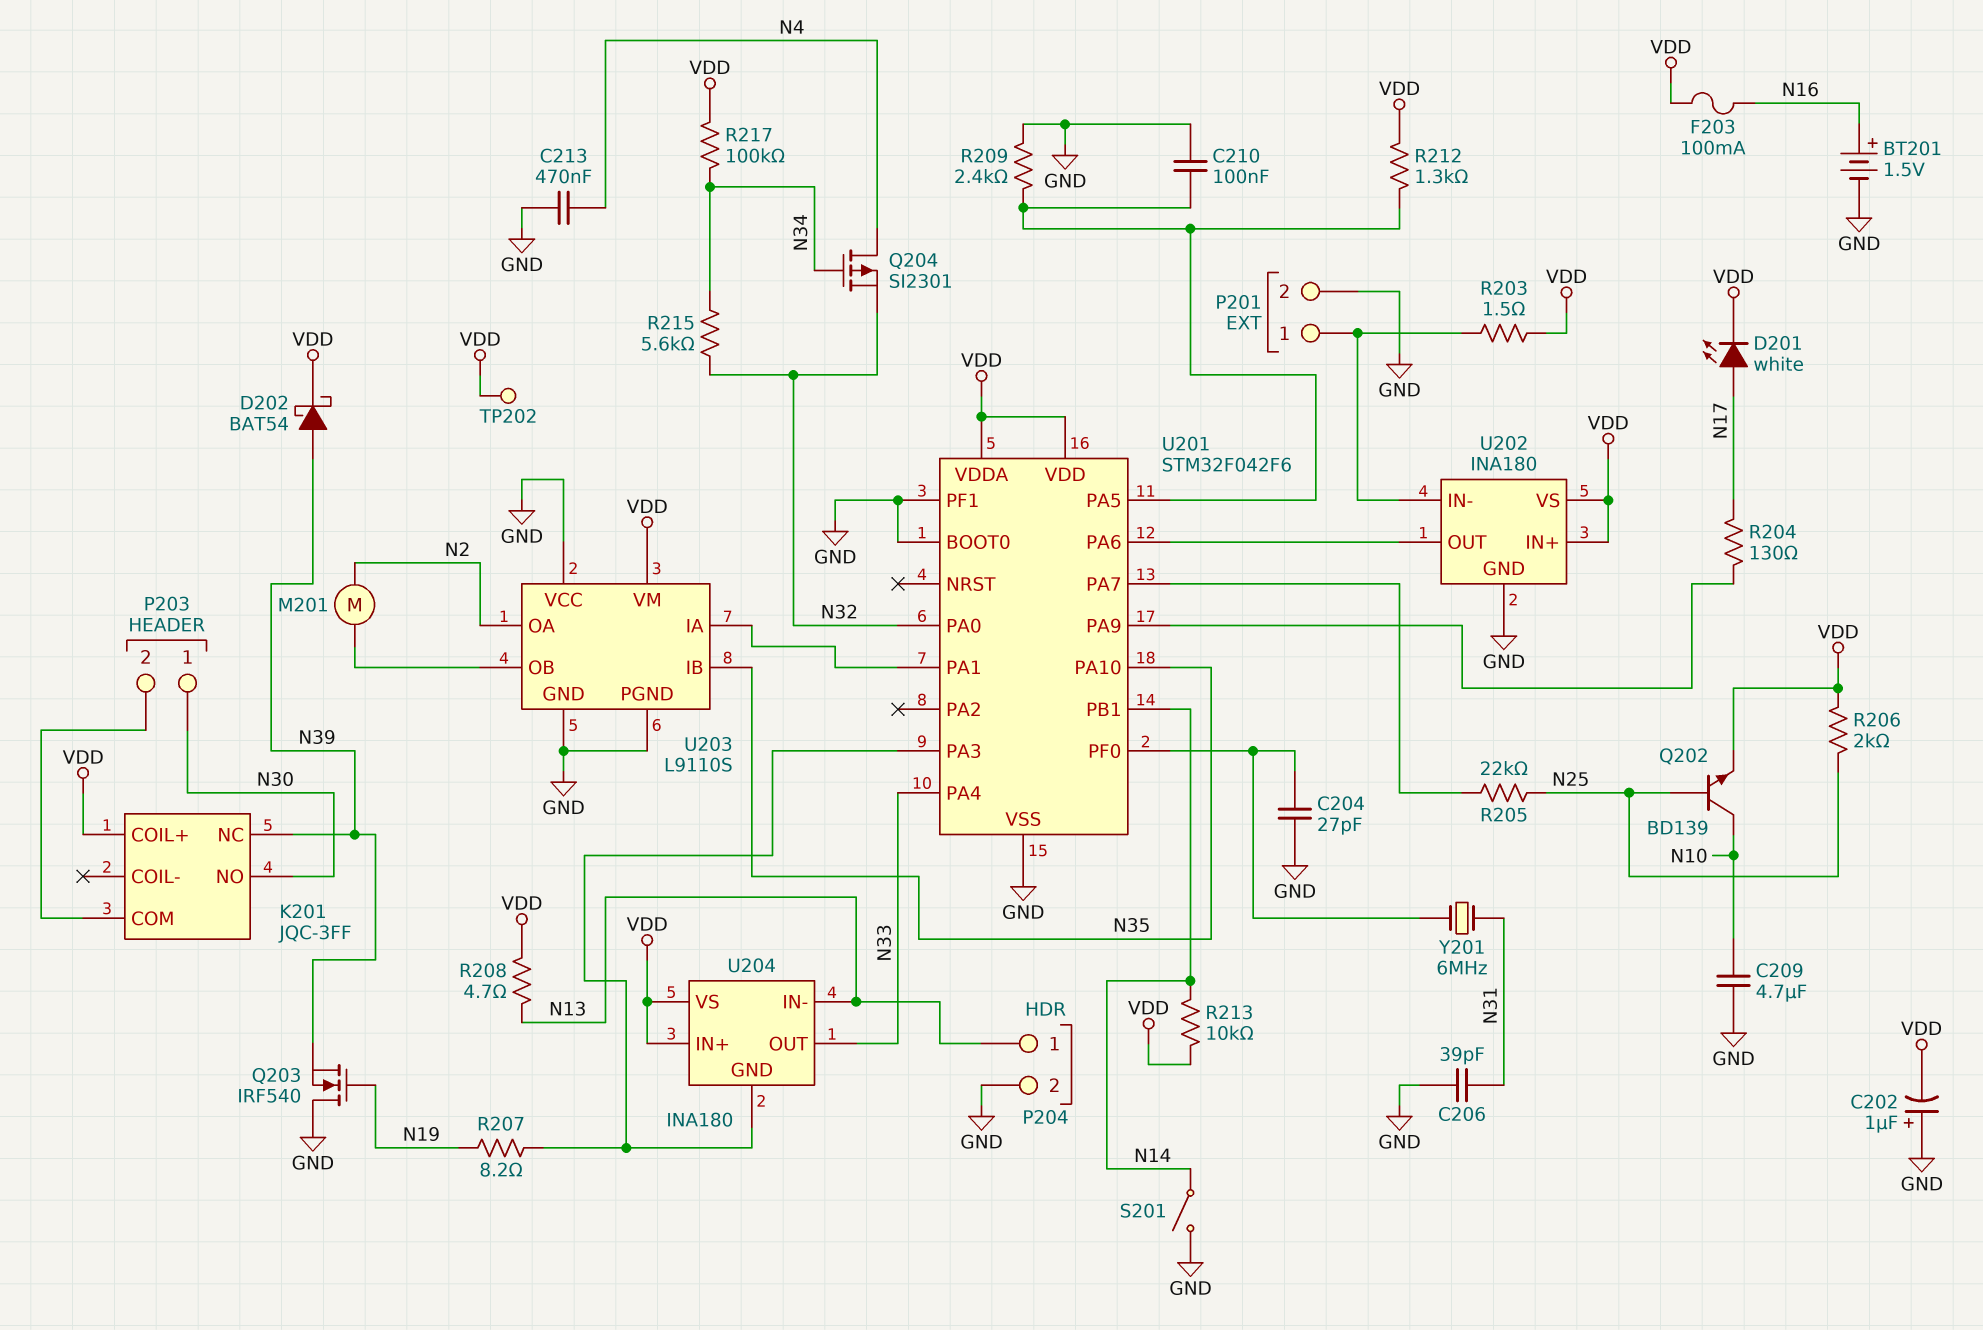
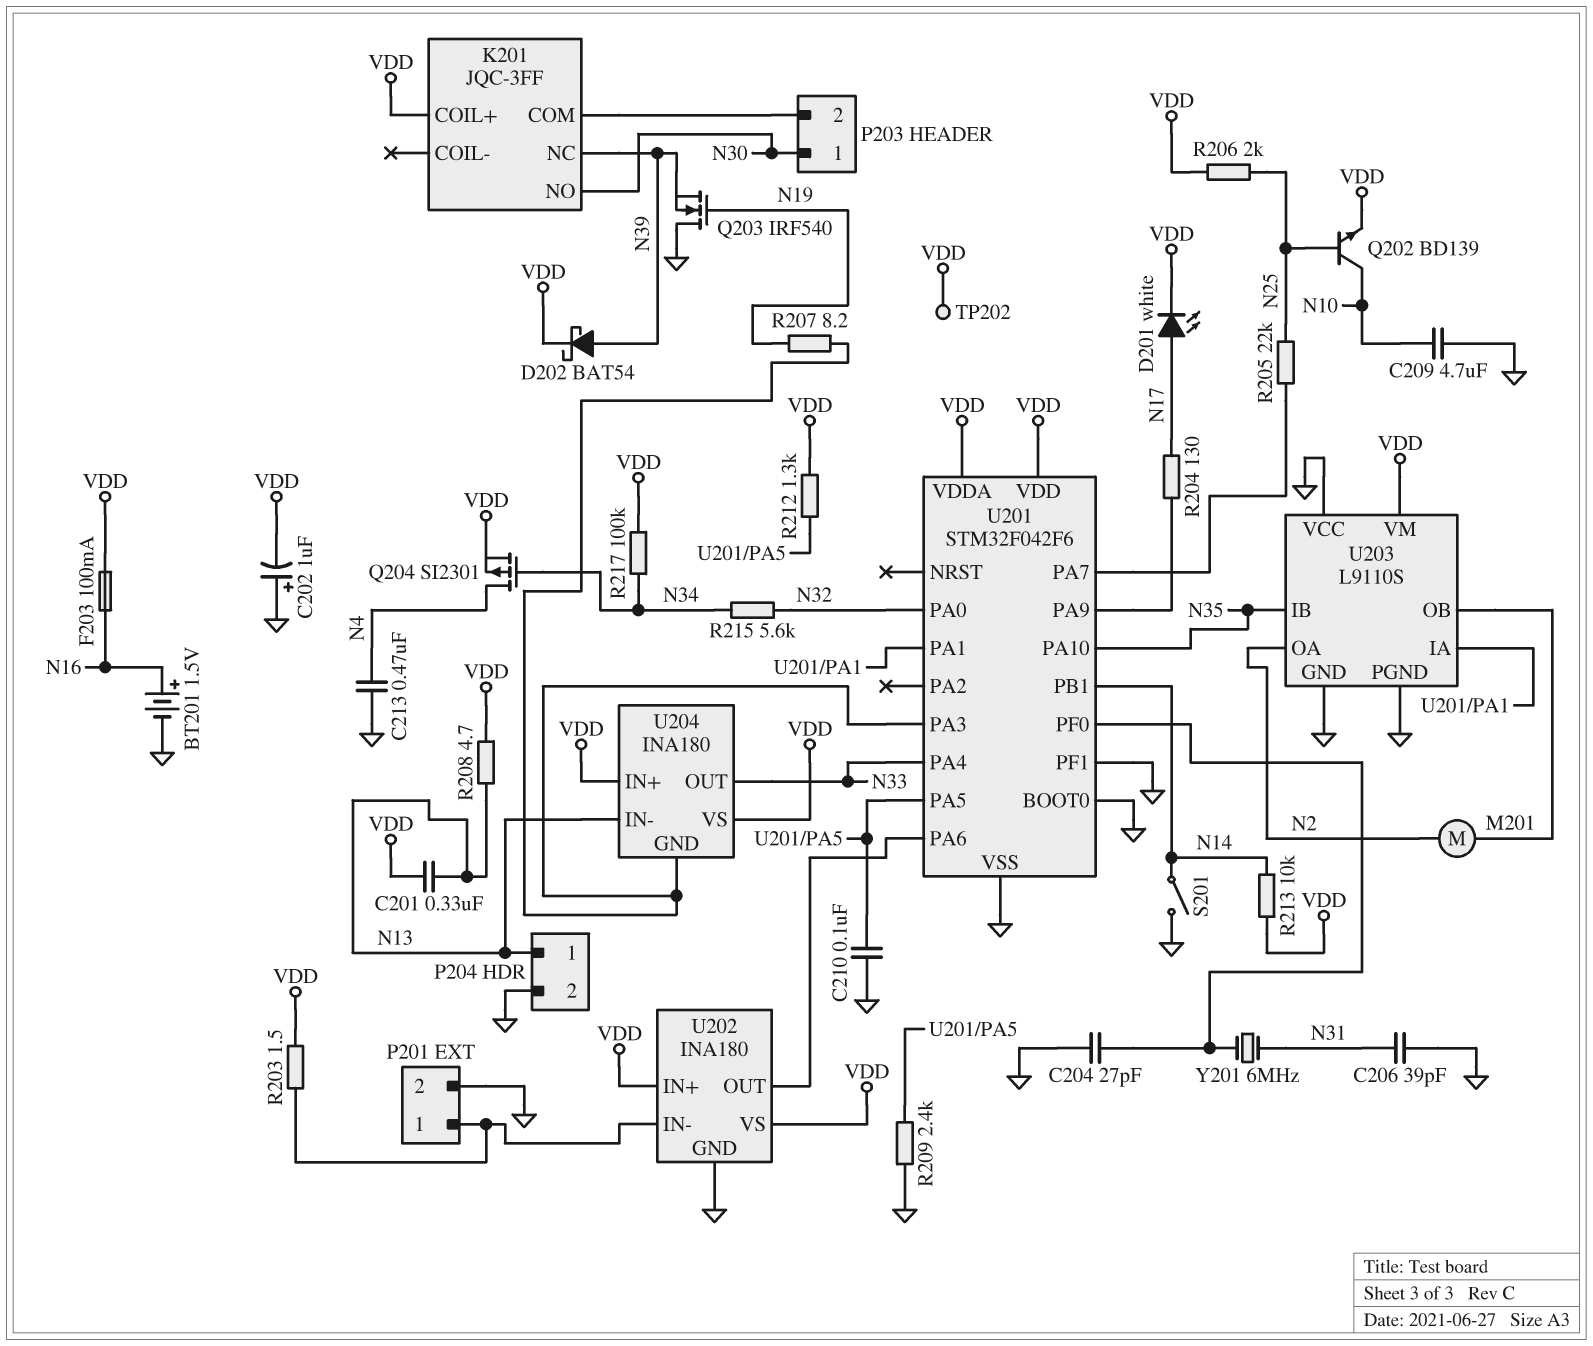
C201: none -> 330nF (N13, VDD)
Q204: PMOS SI2301 (G N34, D N4, S N32) -> PMOS SI2301 (G N34, D N4, S VDD)

